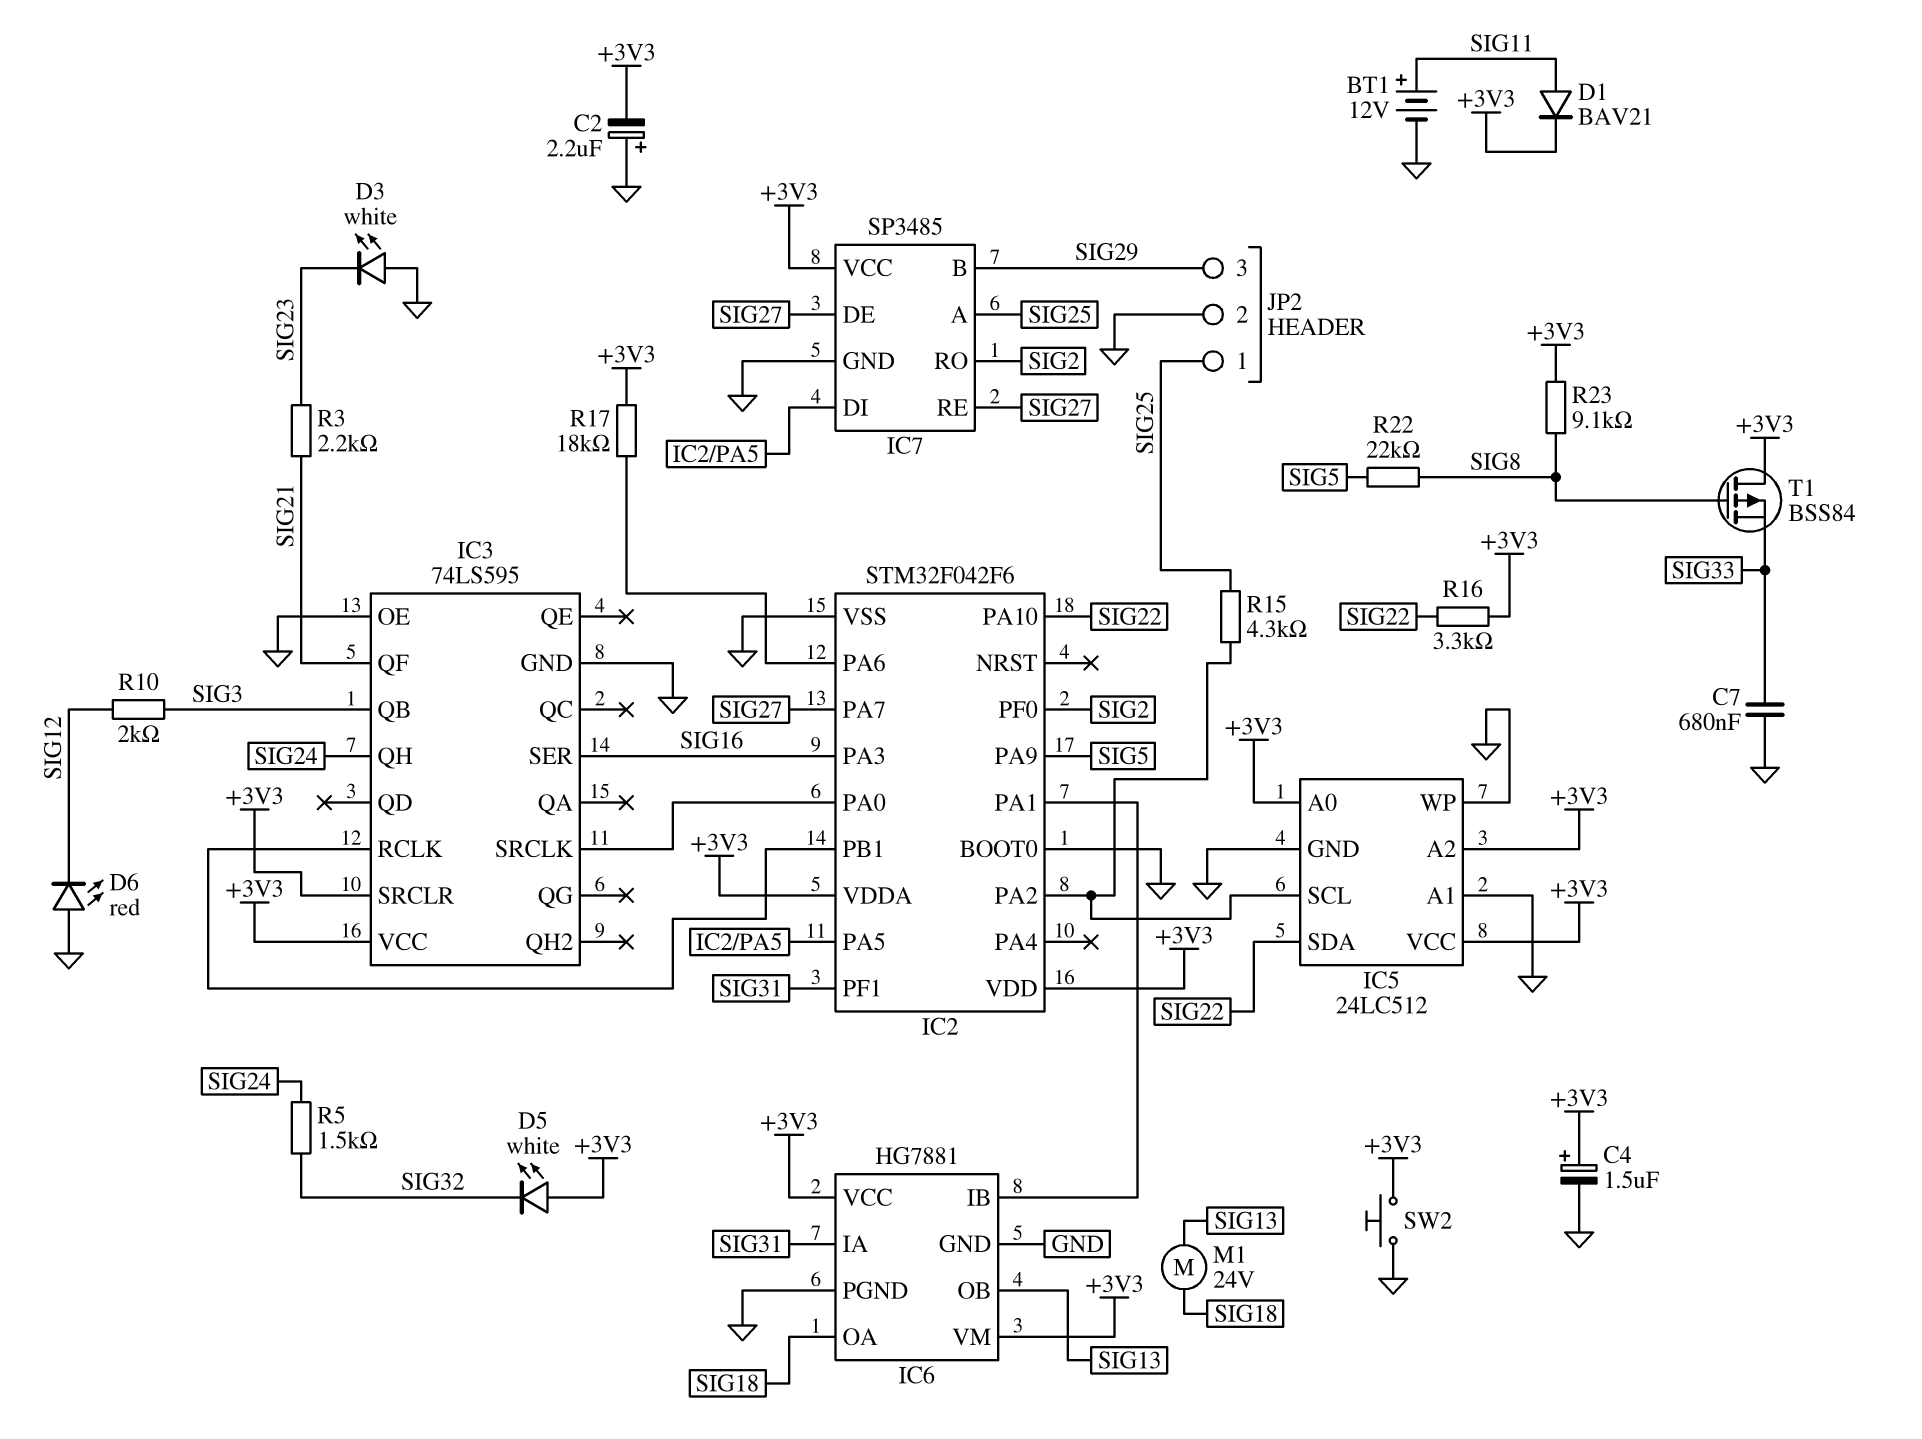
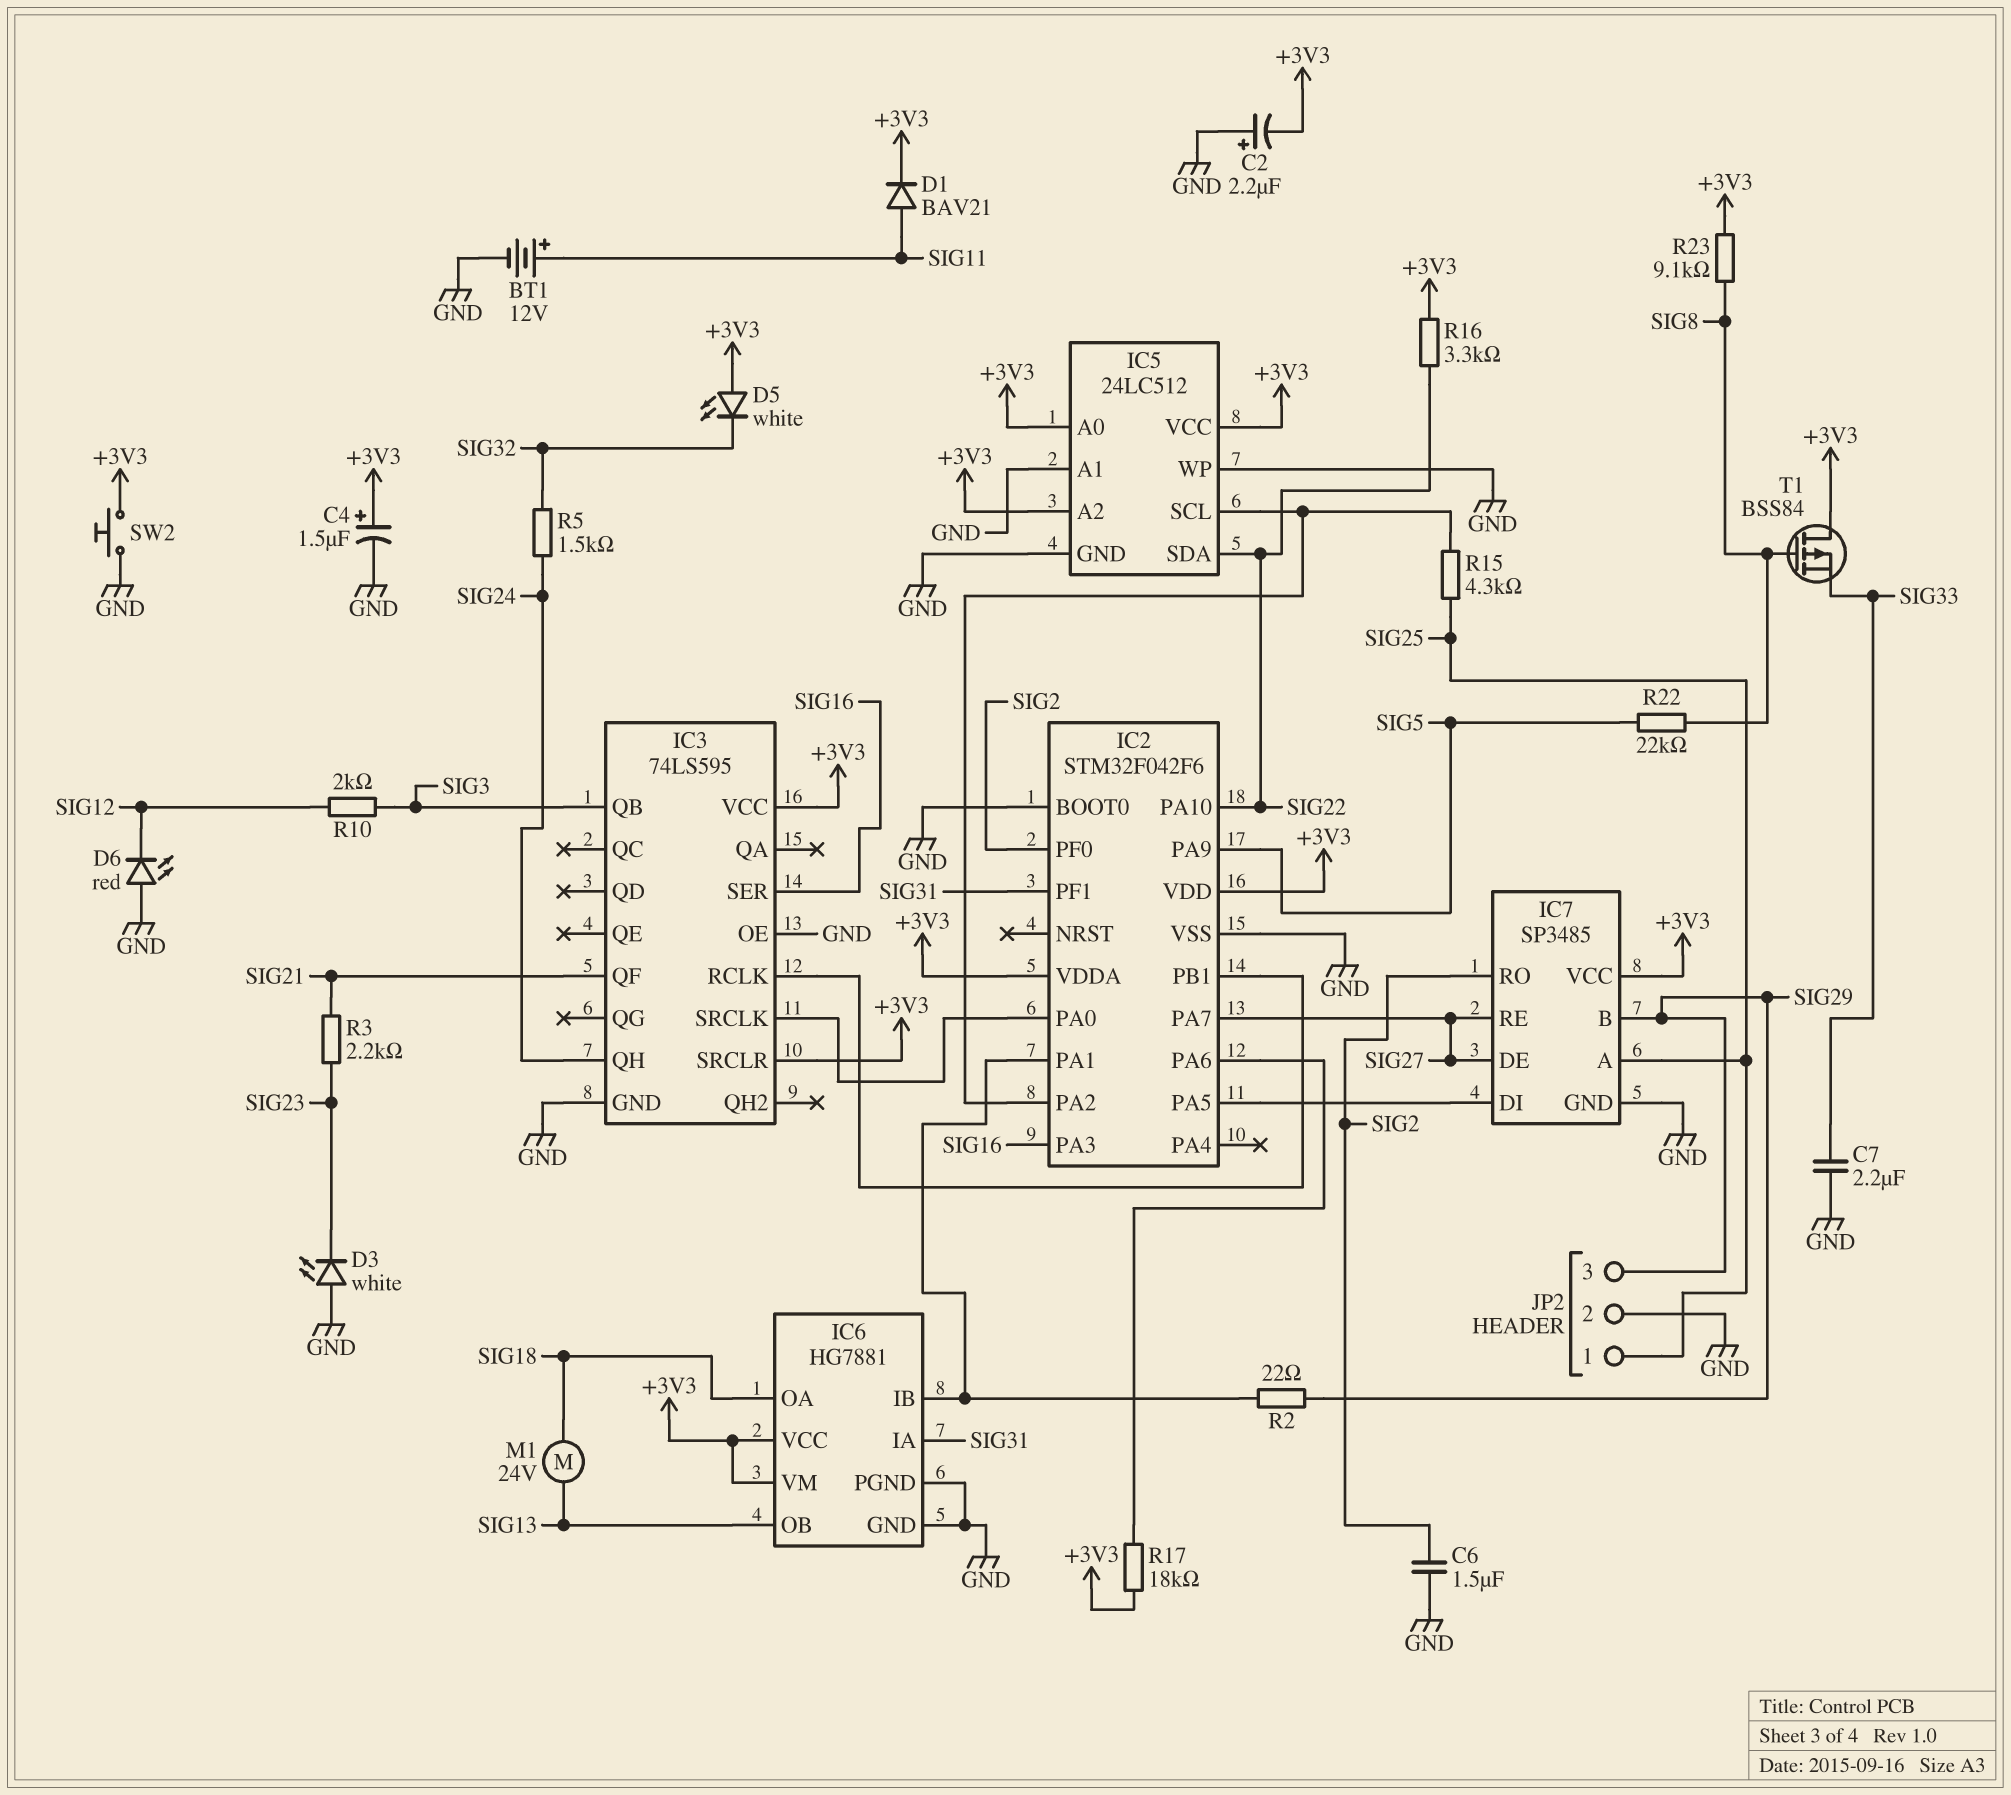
C6: none -> 1.5uF (GND, SIG2)
C7: 680nF (GND, SIG33) -> 2.2uF (GND, SIG33)
R2: none -> 22 (IC2/PA1, SIG29)

